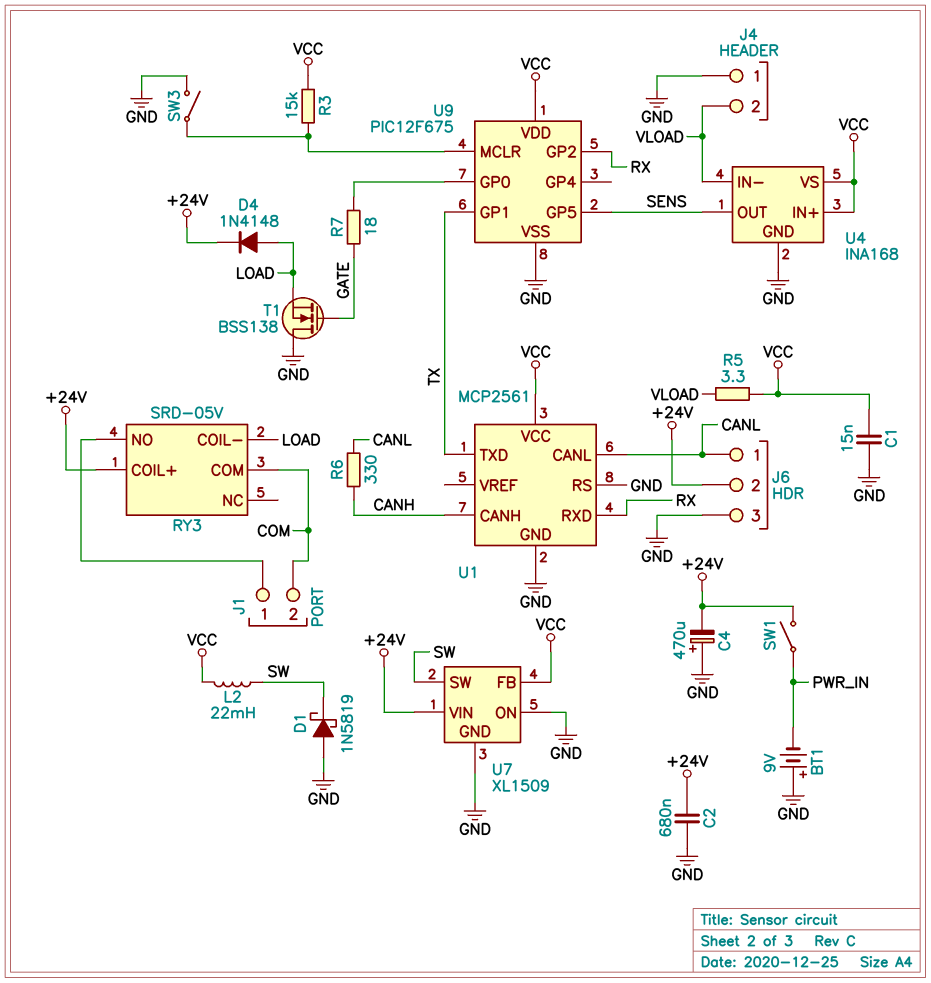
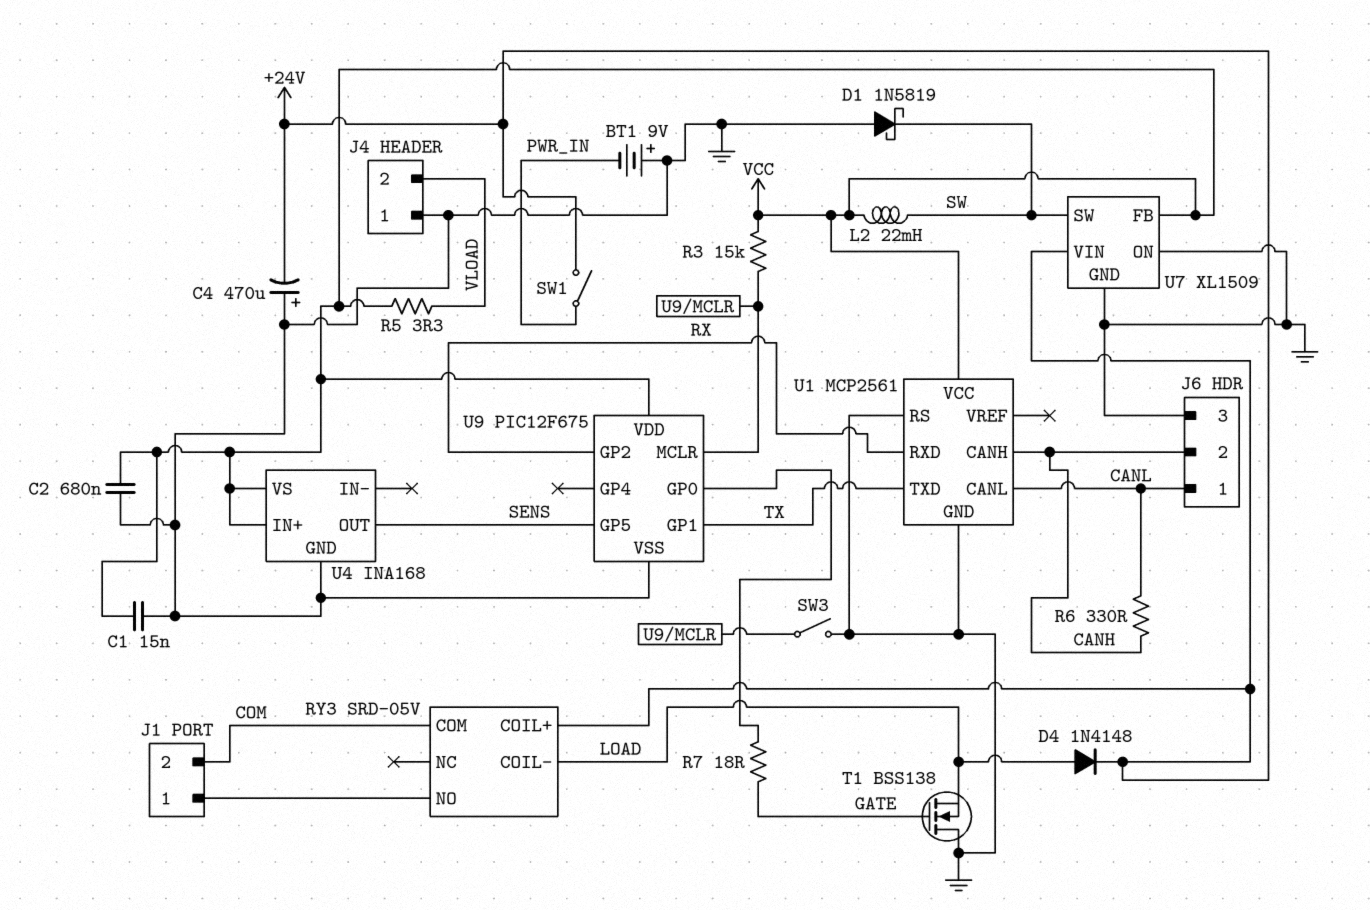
C2: 680nF (+24V, GND) -> 680nF (GND, VCC)
J6 pin 2: +24V -> CANH
U4 pin IN-: VLOAD -> none

